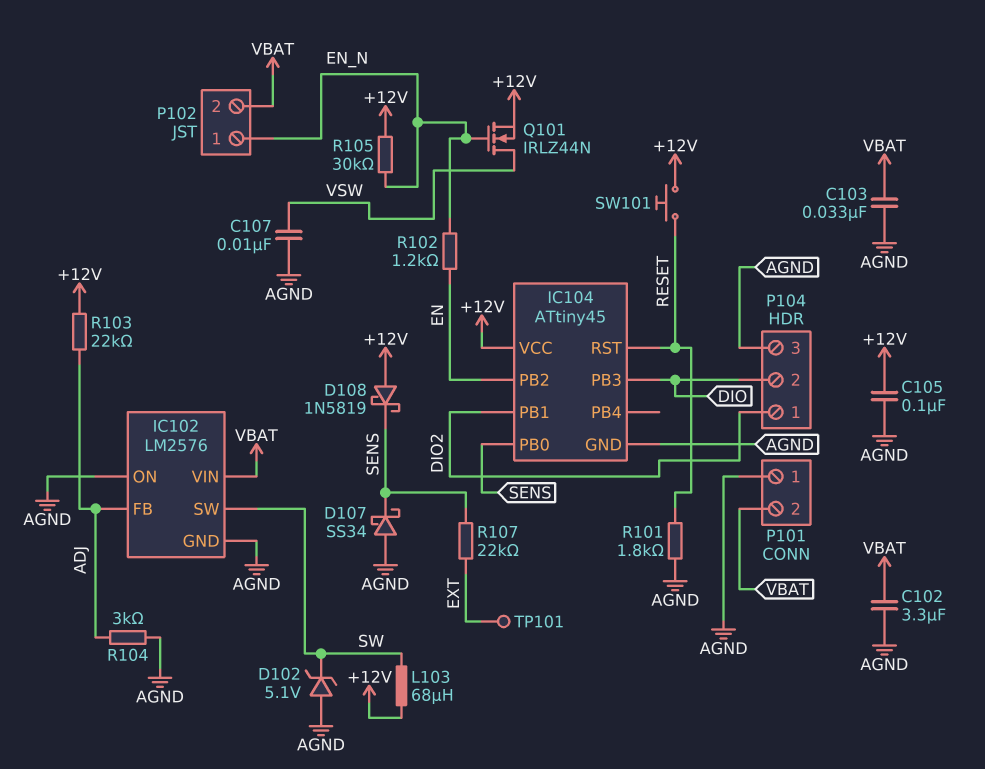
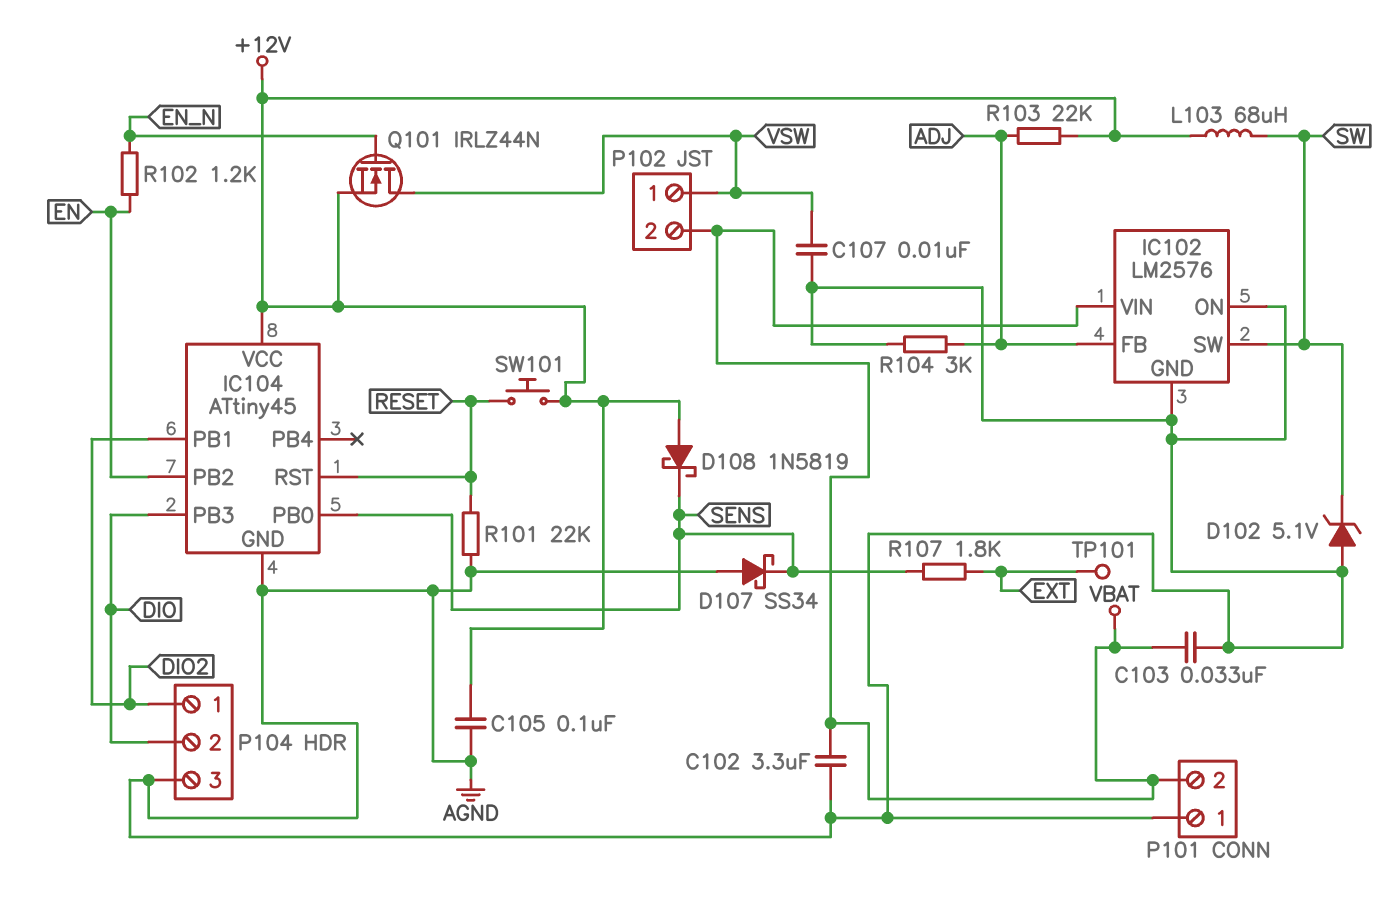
P102 pin 1: EN_N -> VSW
R101: 1.8k (AGND, RESET) -> 22k (AGND, RESET)
R105: 30k (+12V, EN_N) -> none
R107: 22k (EXT, SENS) -> 1.8k (EXT, SENS)

